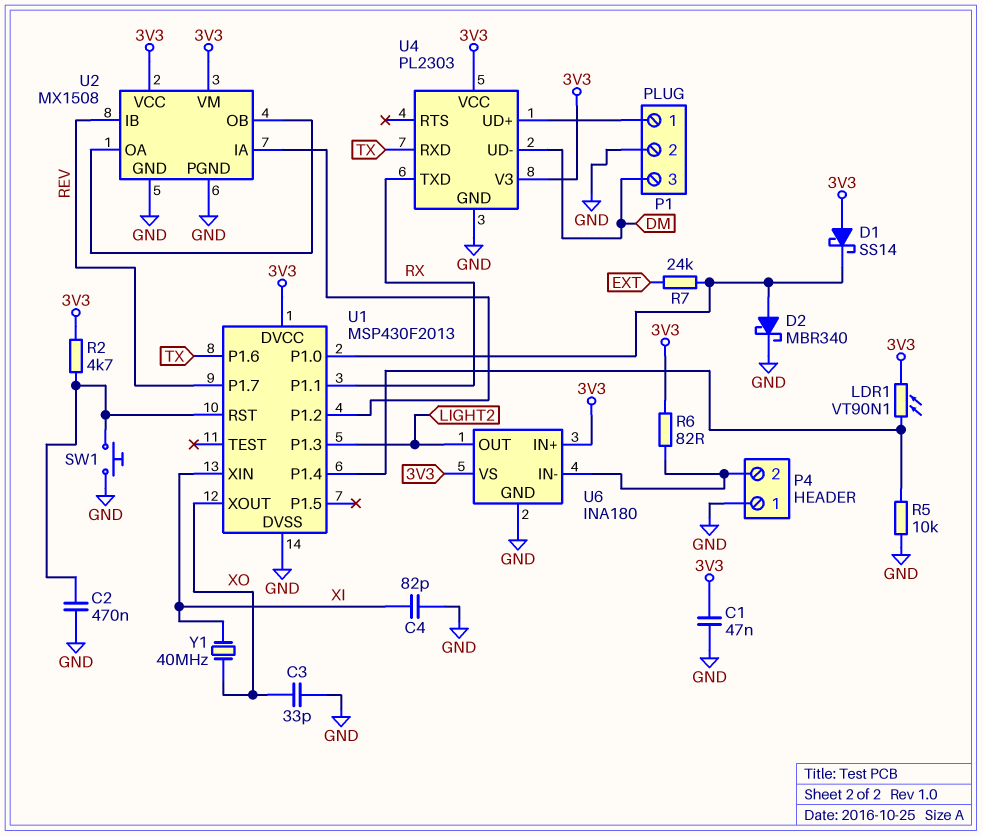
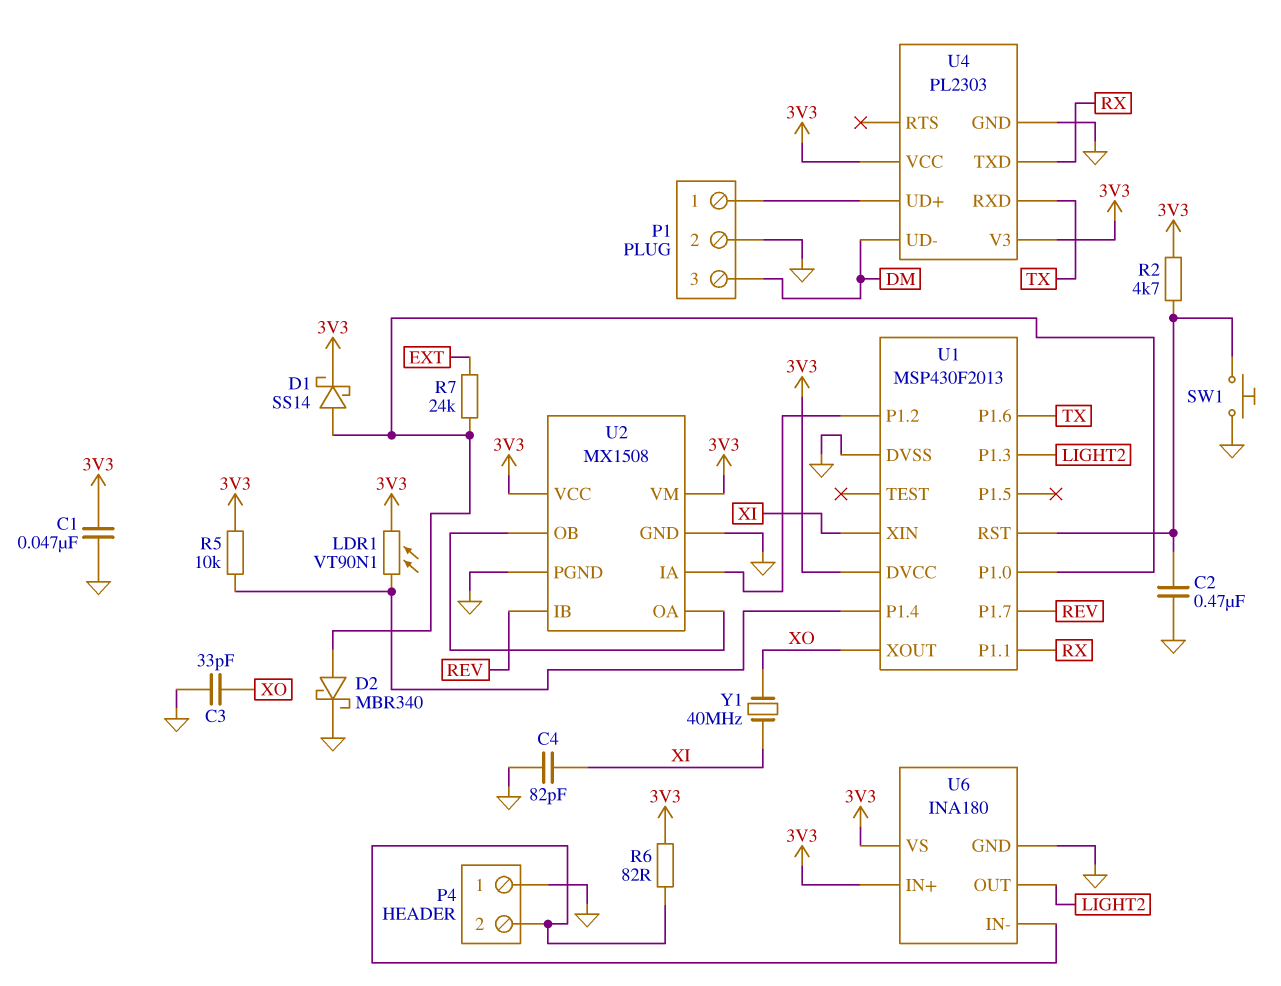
D1: schottky SS14 (A 3V3, K U1/P1.0) -> schottky SS14 (A U1/P1.0, K 3V3)
R5: 10k (GND, U1/P1.4) -> 10k (3V3, U1/P1.4)

